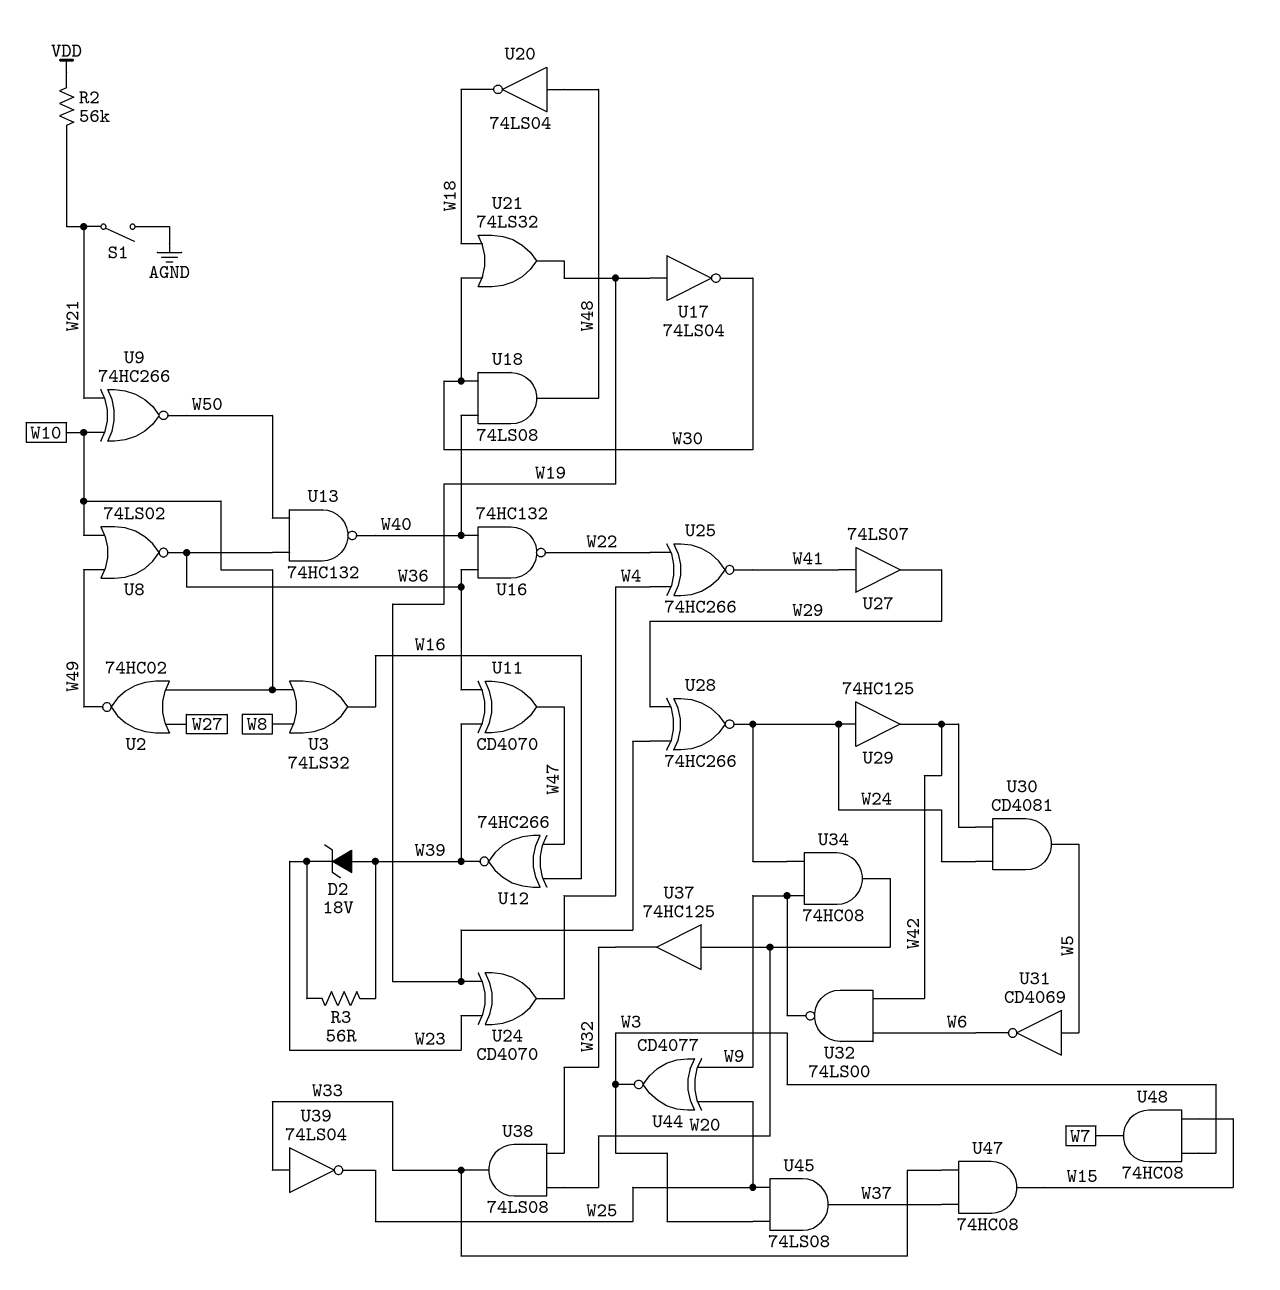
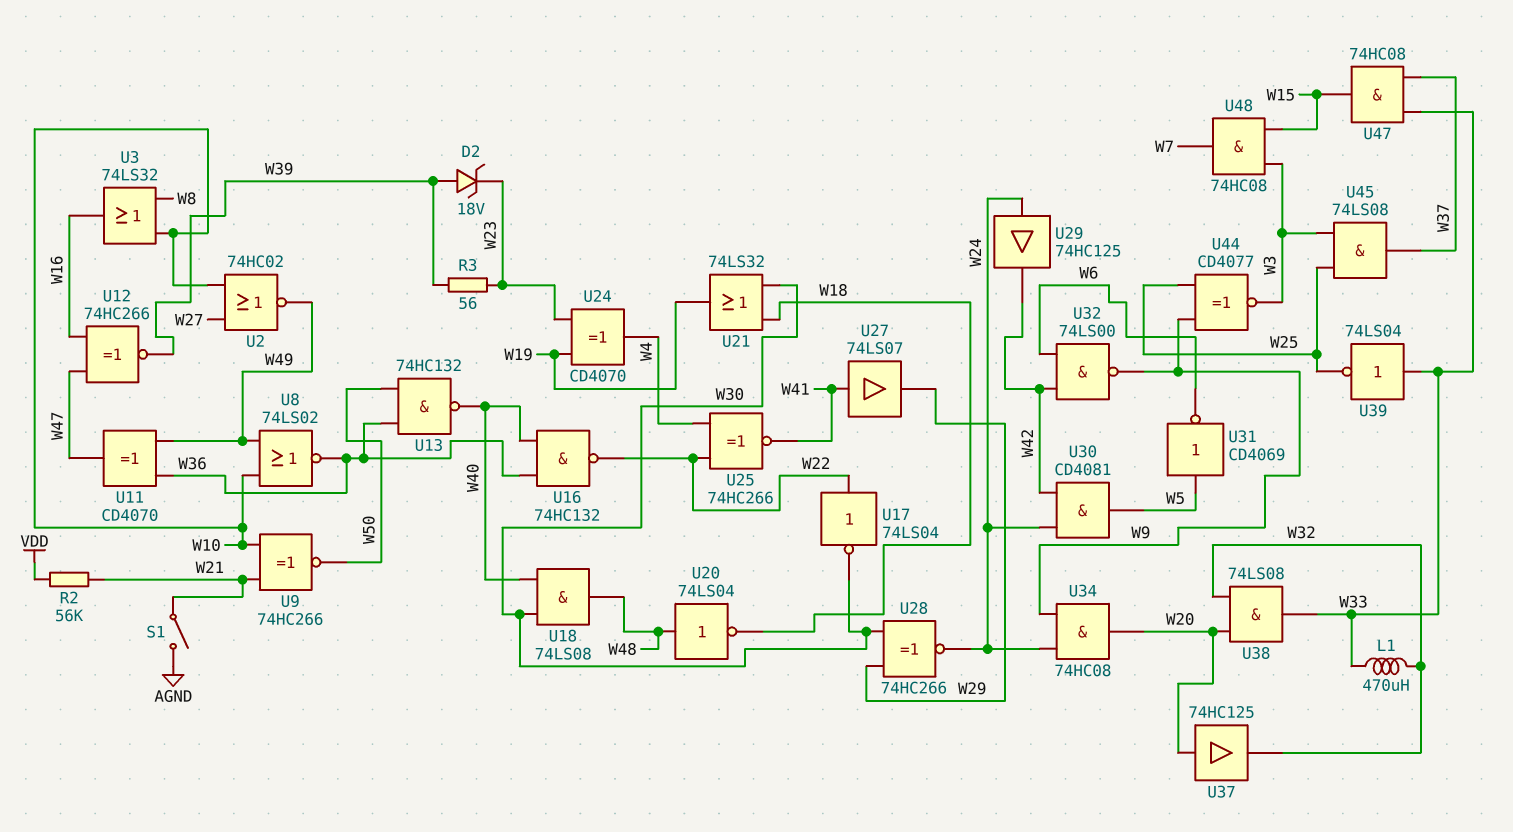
L1: none -> 470uH (W32, W33)
U11: XOR CD4070 (in W36, in W39, out W47) -> XOR CD4070 (in W36, in W49, out W47)
U17: NOT 74LS04 (in W19, out W30) -> NOT 74LS04 (in W22, out W30)
U28: XNOR 74HC266 (in W19, in W29, out W24) -> XNOR 74HC266 (in W29, in W30, out W24)

